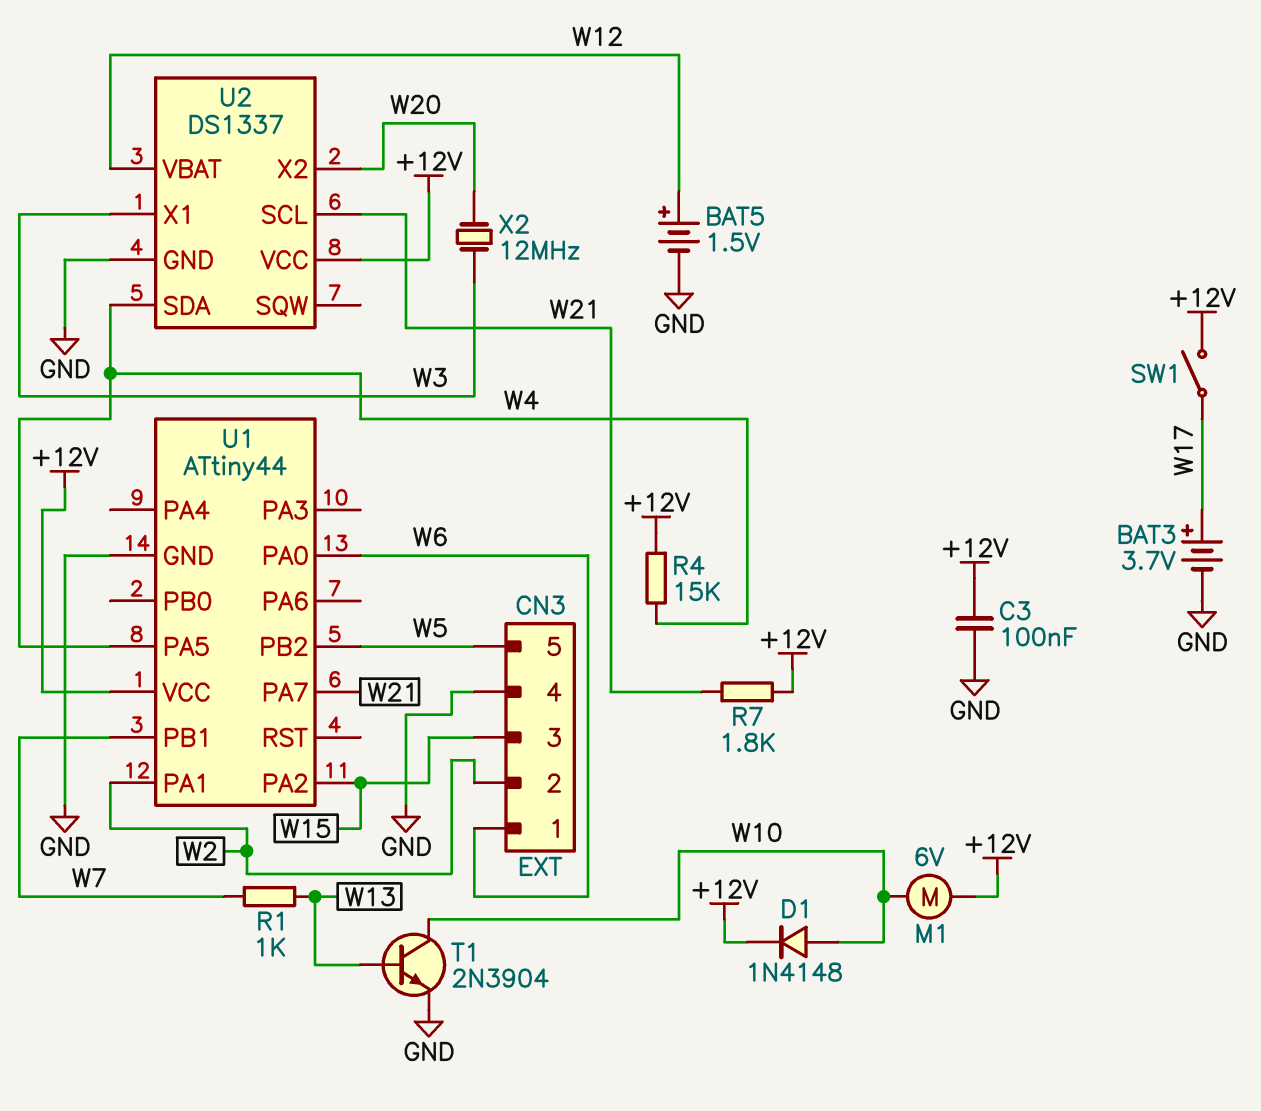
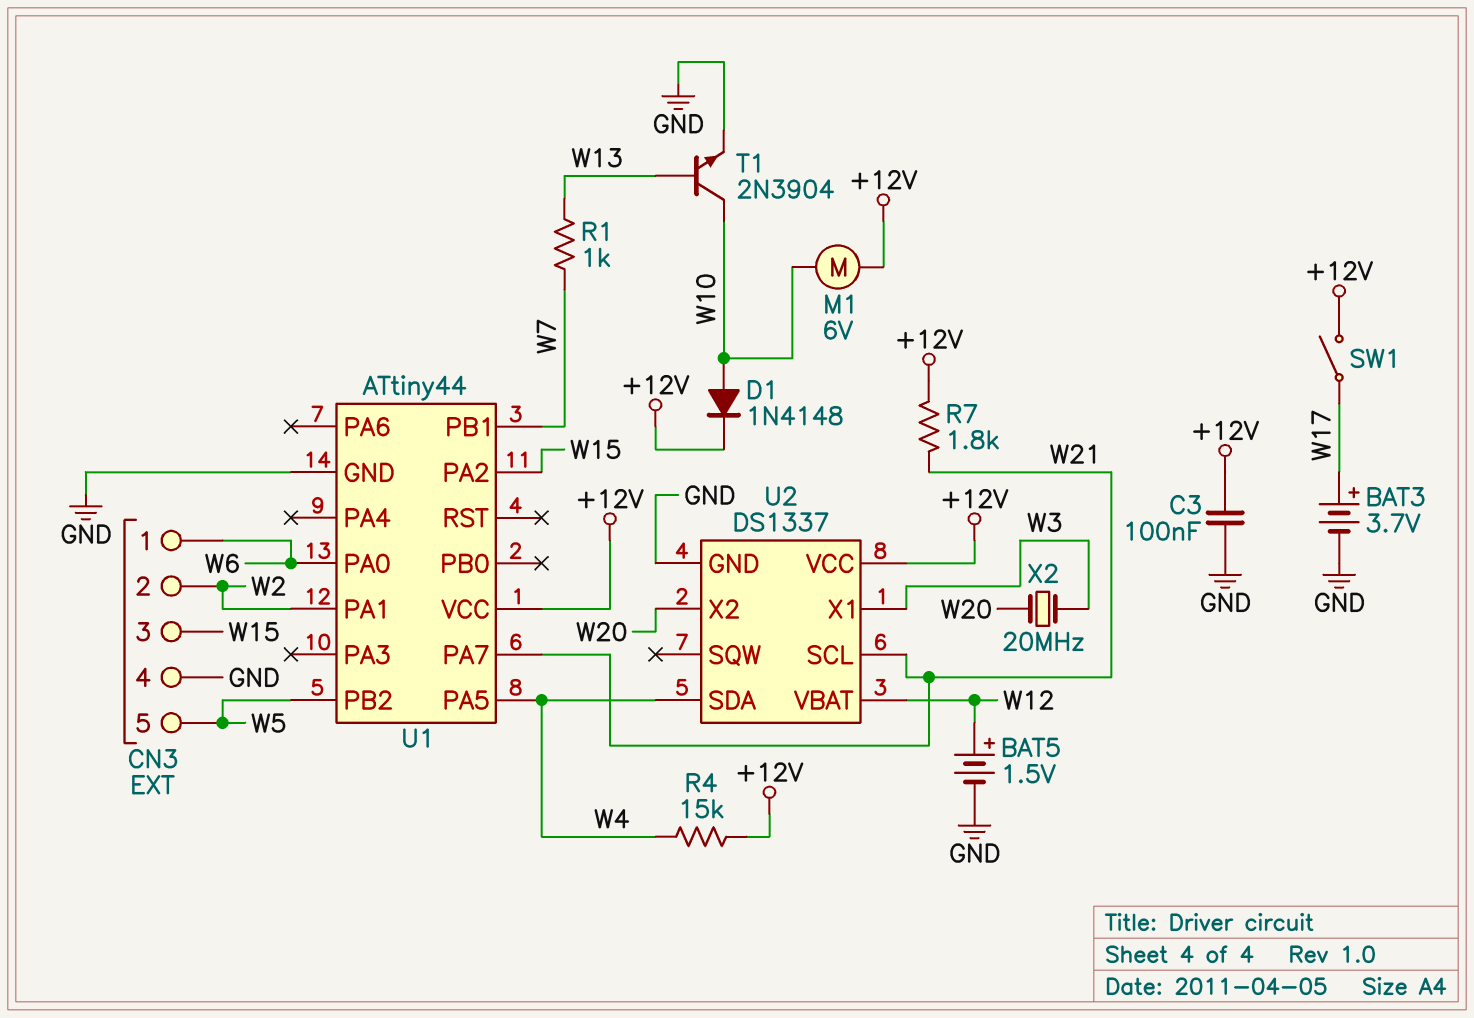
X2: 12MHz (W3, W20) -> 20MHz (W3, W20)

